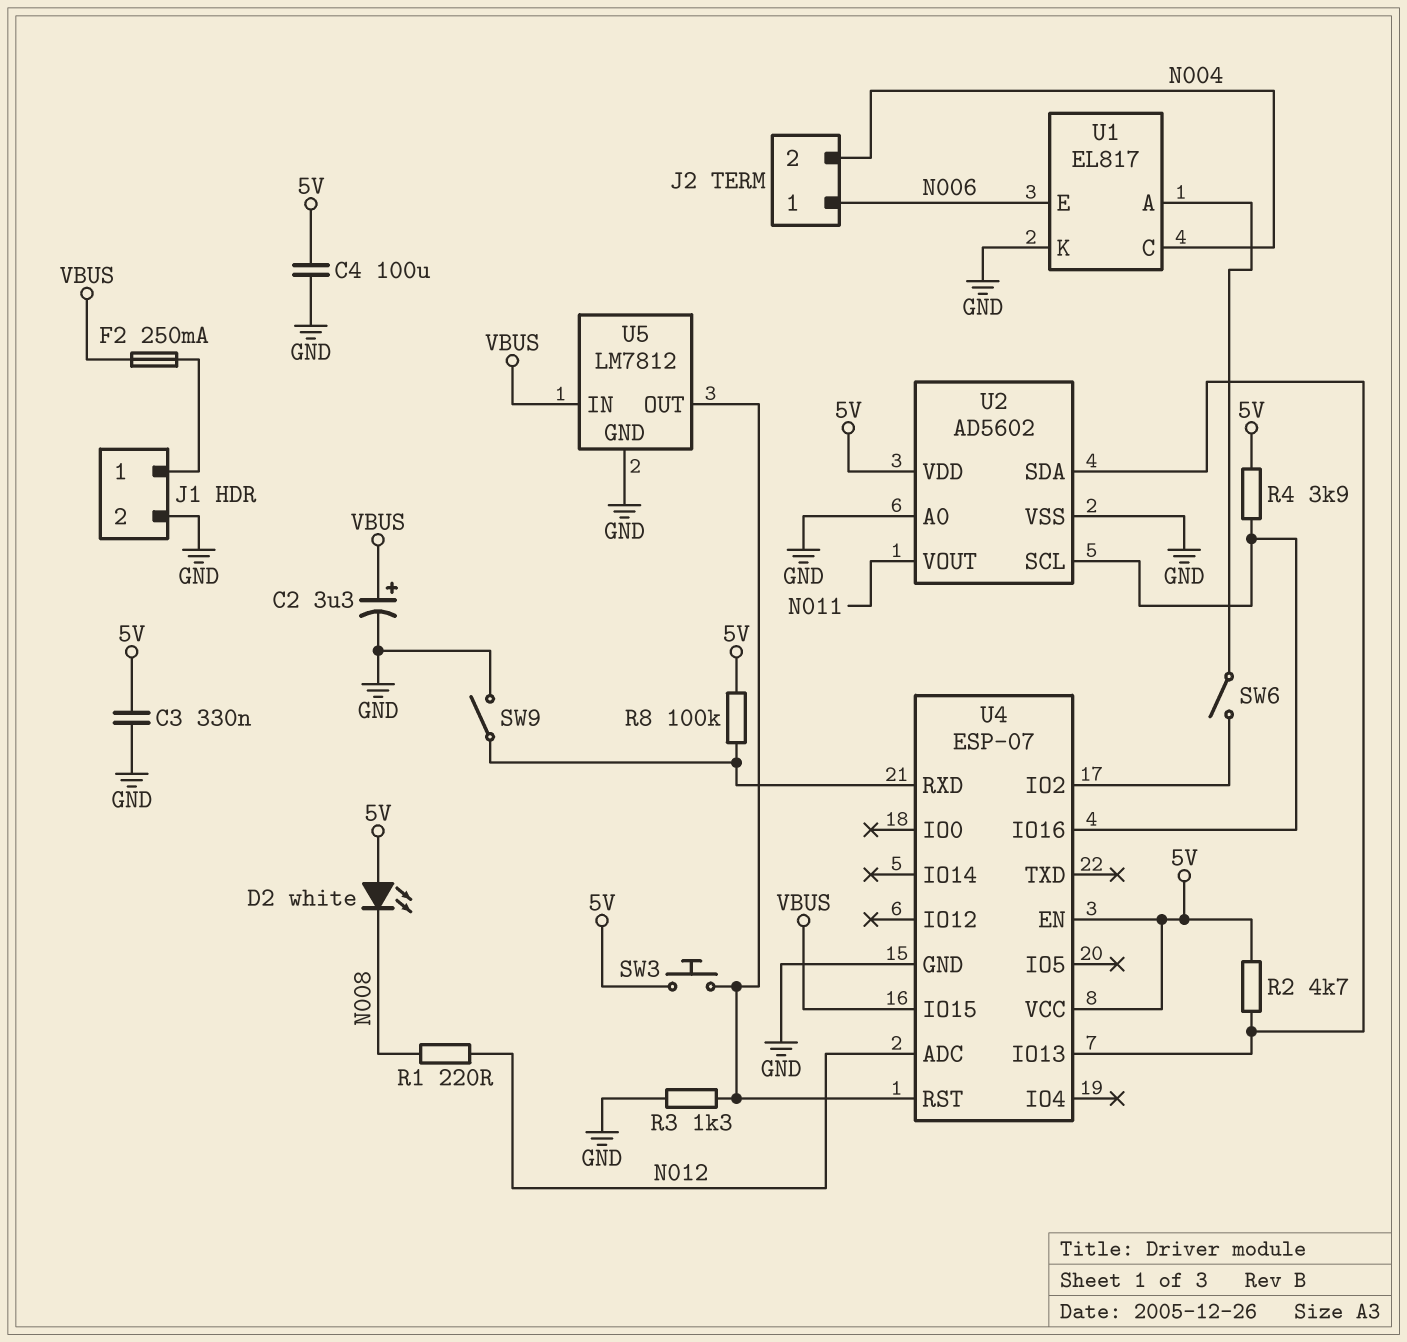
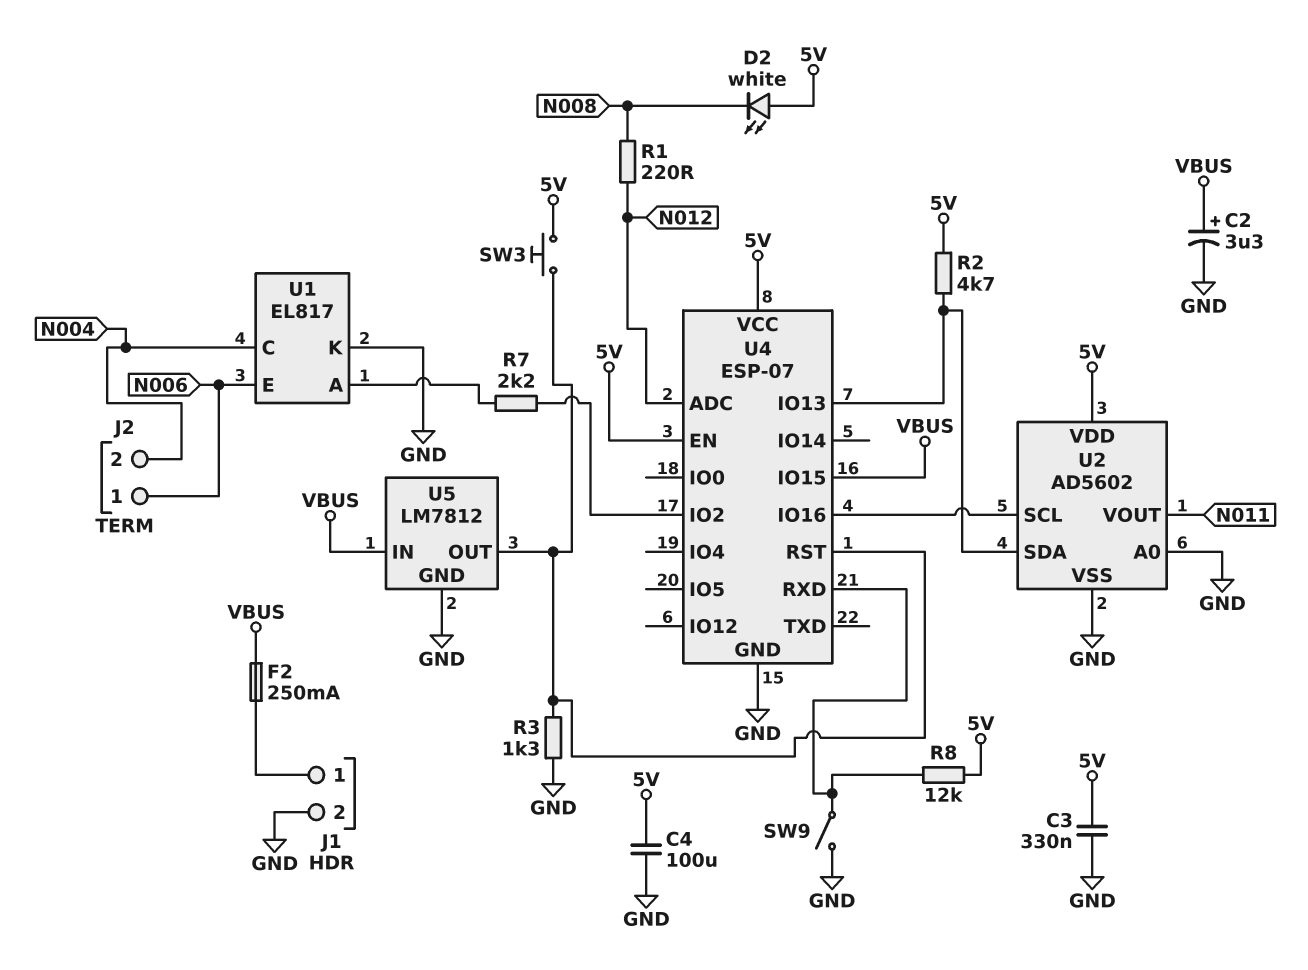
R4: 3.9k (5V, U2/SCL) -> none
R7: none -> 2.2k (U1/A, U4/IO2)
R8: 100k (5V, U4/RXD) -> 12k (5V, U4/RXD)
SW6: switch (U1/A, U4/IO2) -> none

